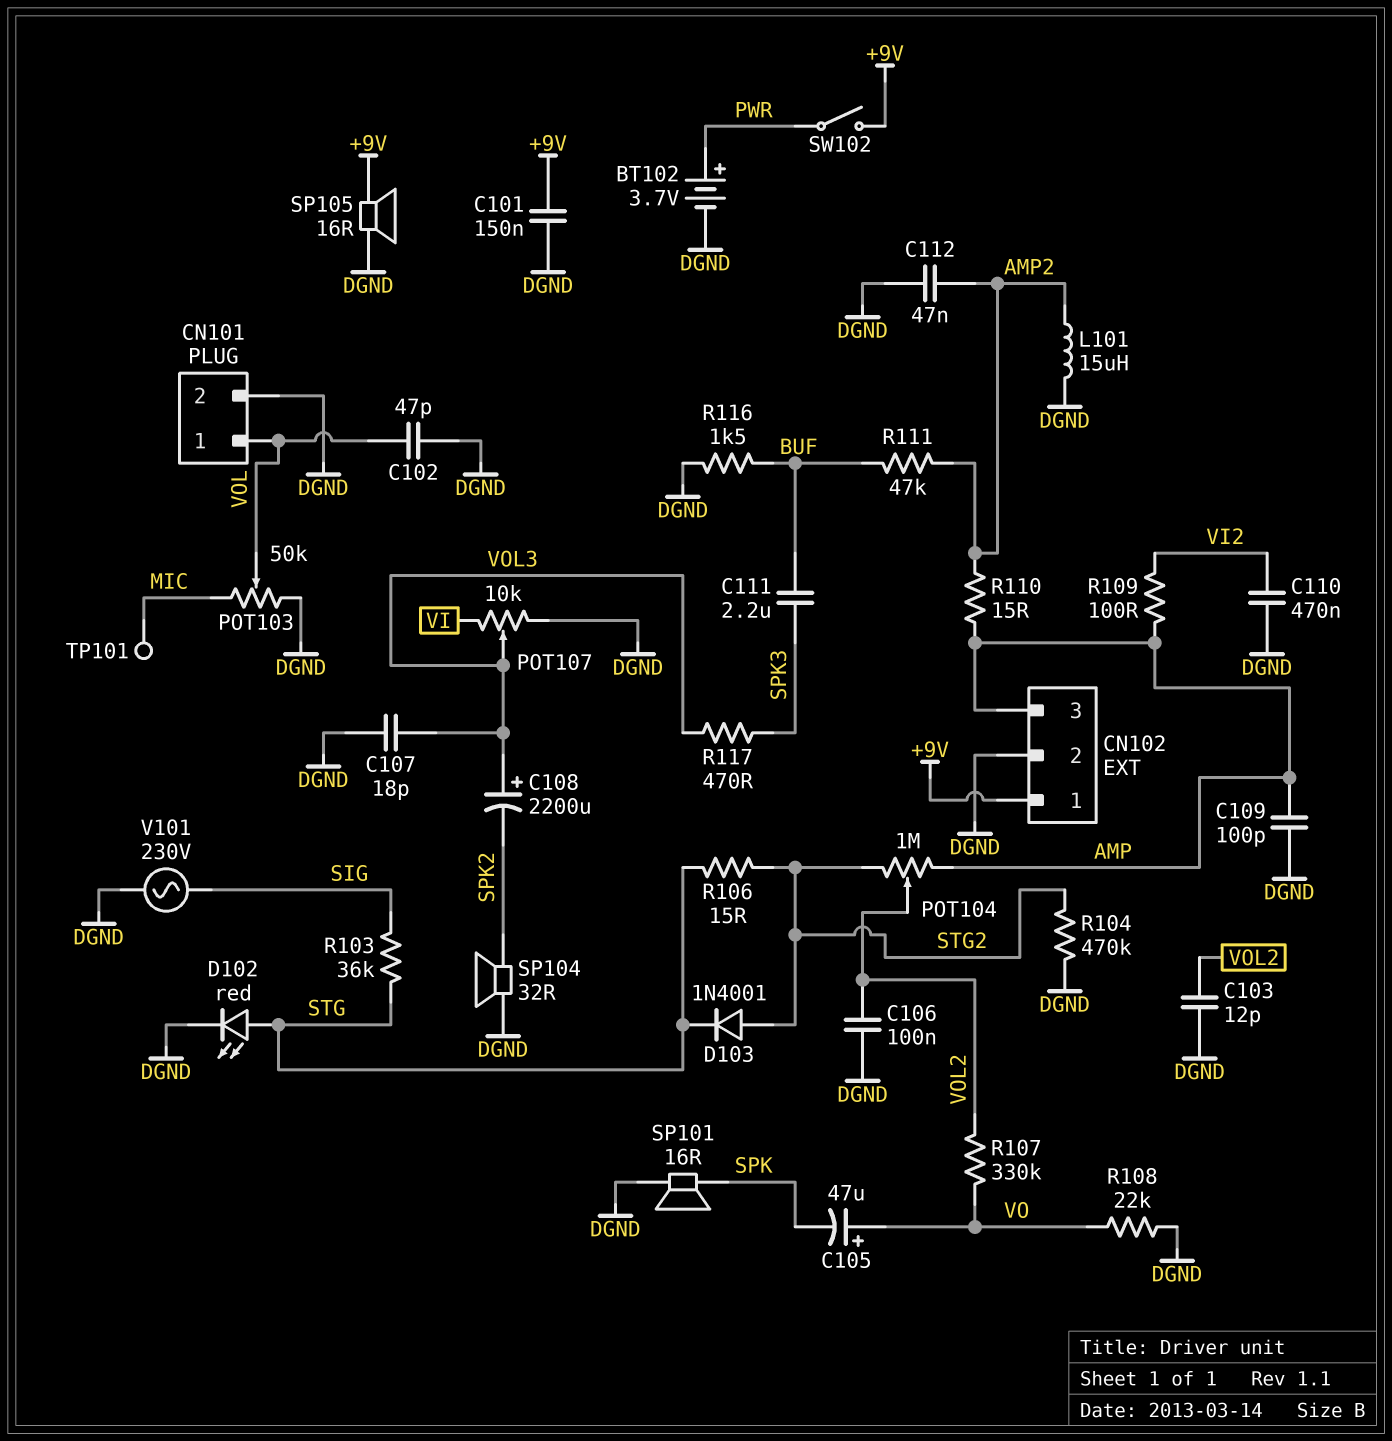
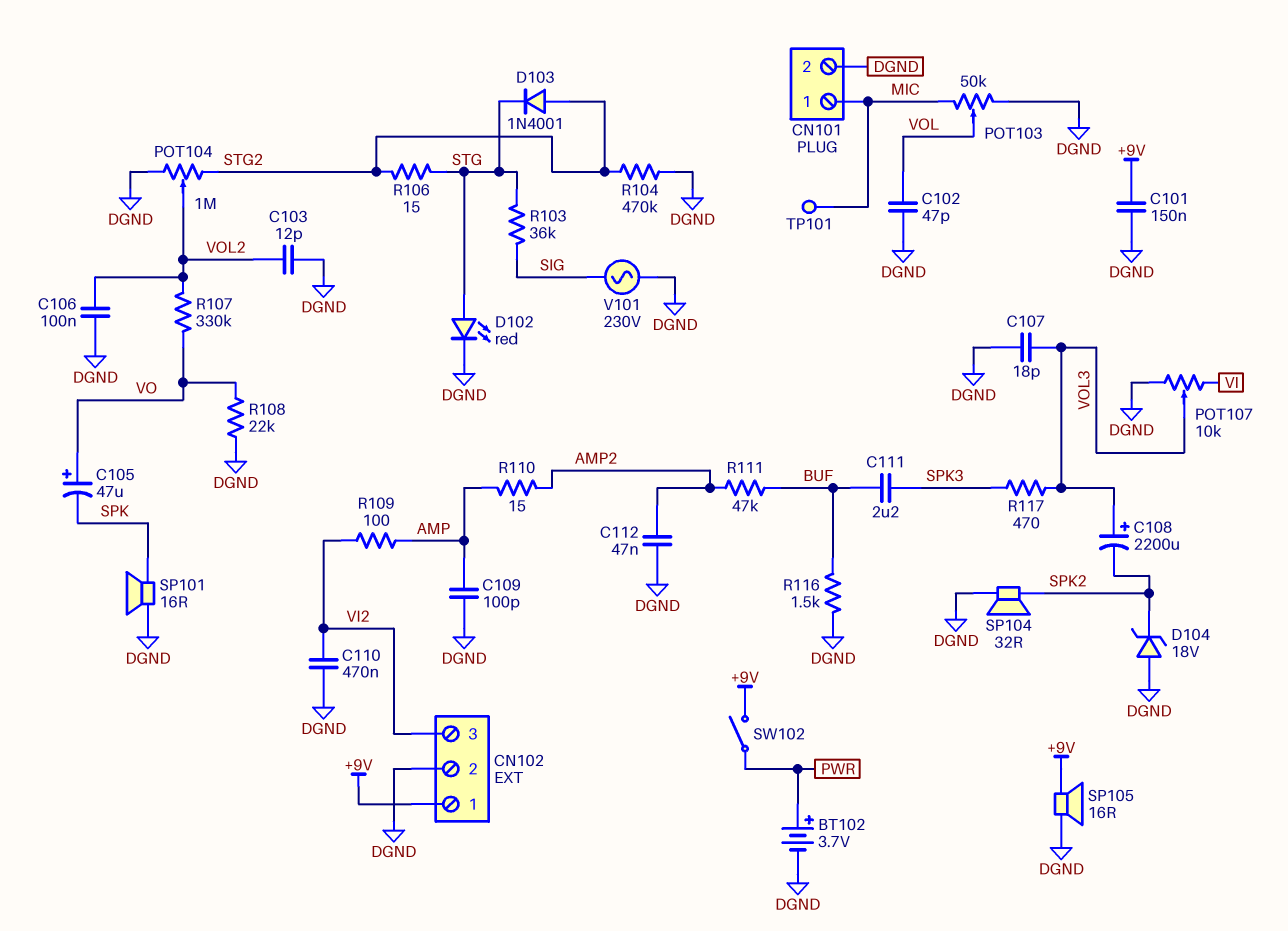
CN101 pin 1: VOL -> MIC
CN102 pin 3: AMP -> VI2
D104: none -> zener 18V (A DGND, K SPK2)
L101: 15uH (AMP2, DGND) -> none
POT104: 1M (AMP, STG2, wiper VOL2) -> 1M (DGND, STG2, wiper VOL2)

